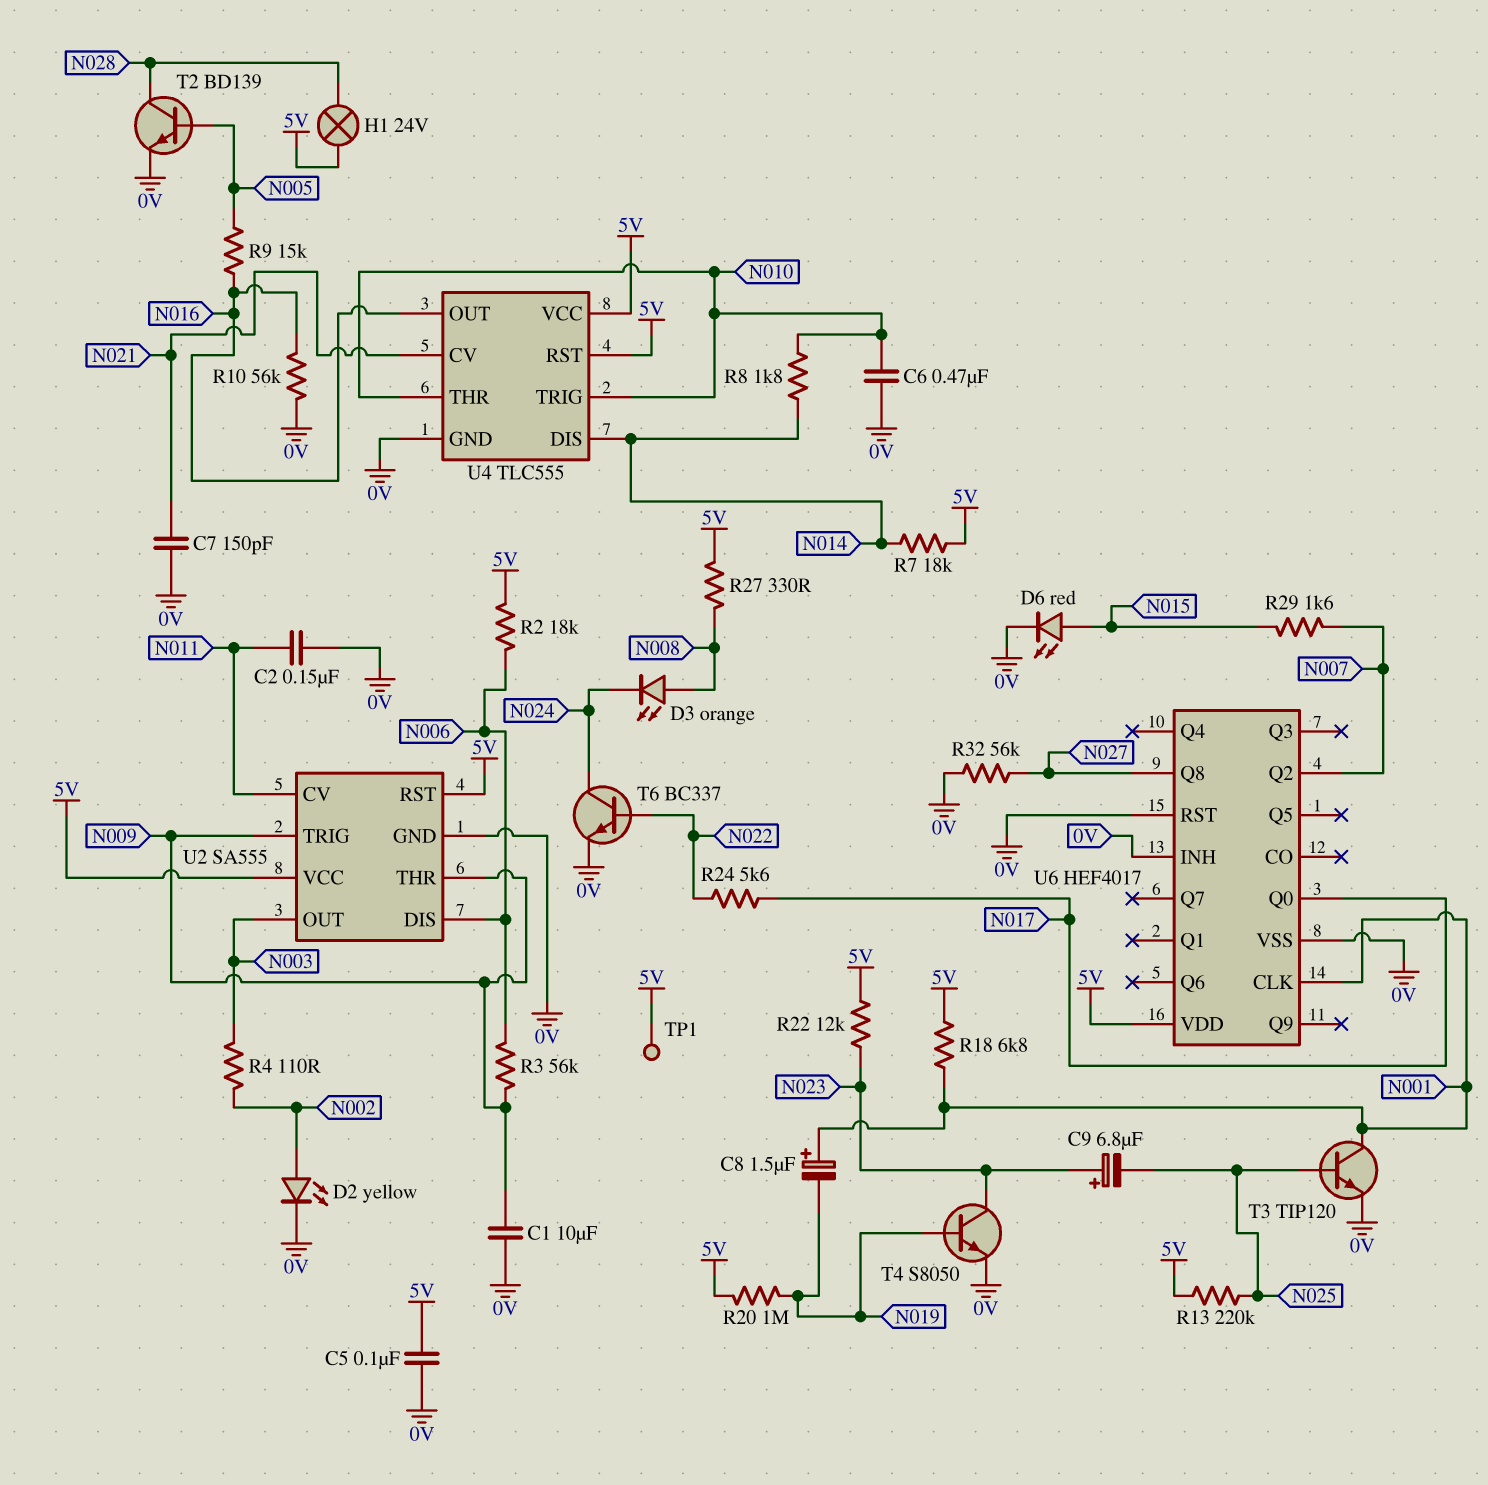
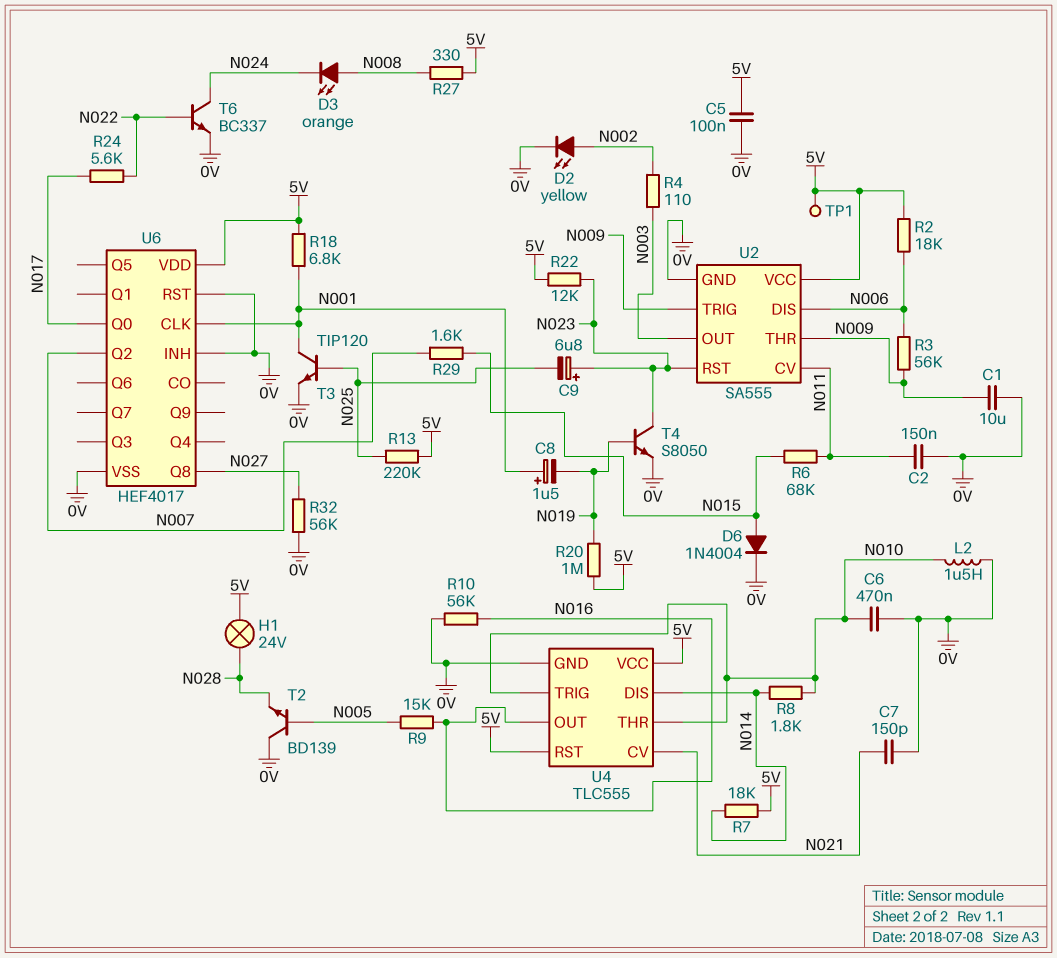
D6: LED red (A N015, K 0V) -> diode 1N4004 (A N015, K 0V)
L2: none -> 1.5uH (0V, N010)
R6: none -> 68k (N011, N015)
T2: NPN BD139 (B N005, C N028, E 0V) -> NPN BD139 (B N005, C 0V, E N028)
U2 pin RST: 5V -> N023

